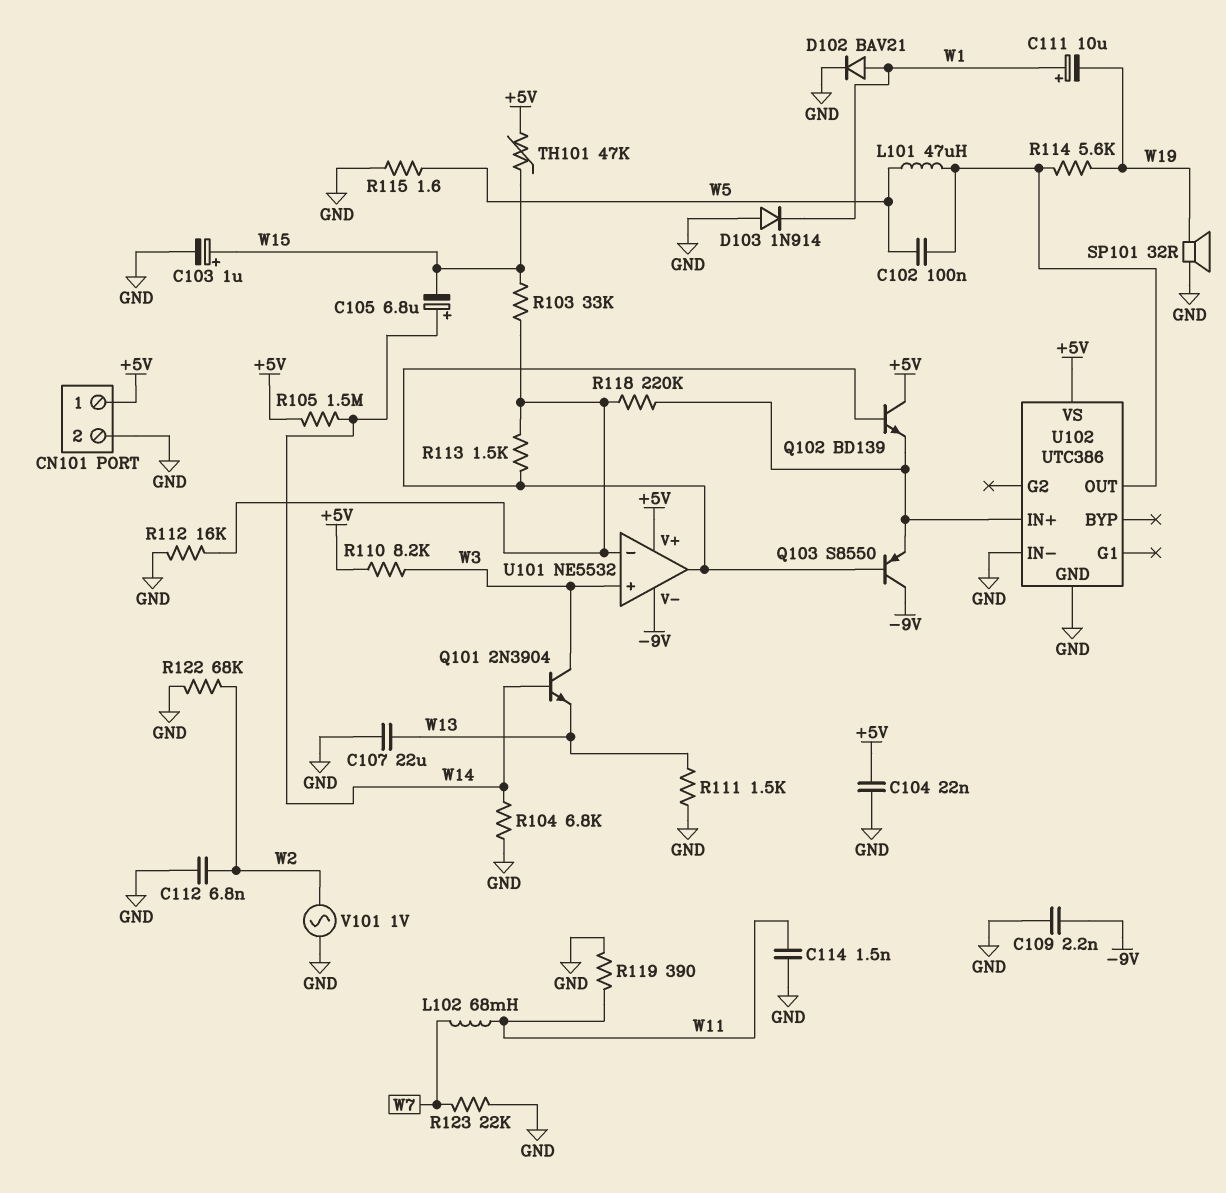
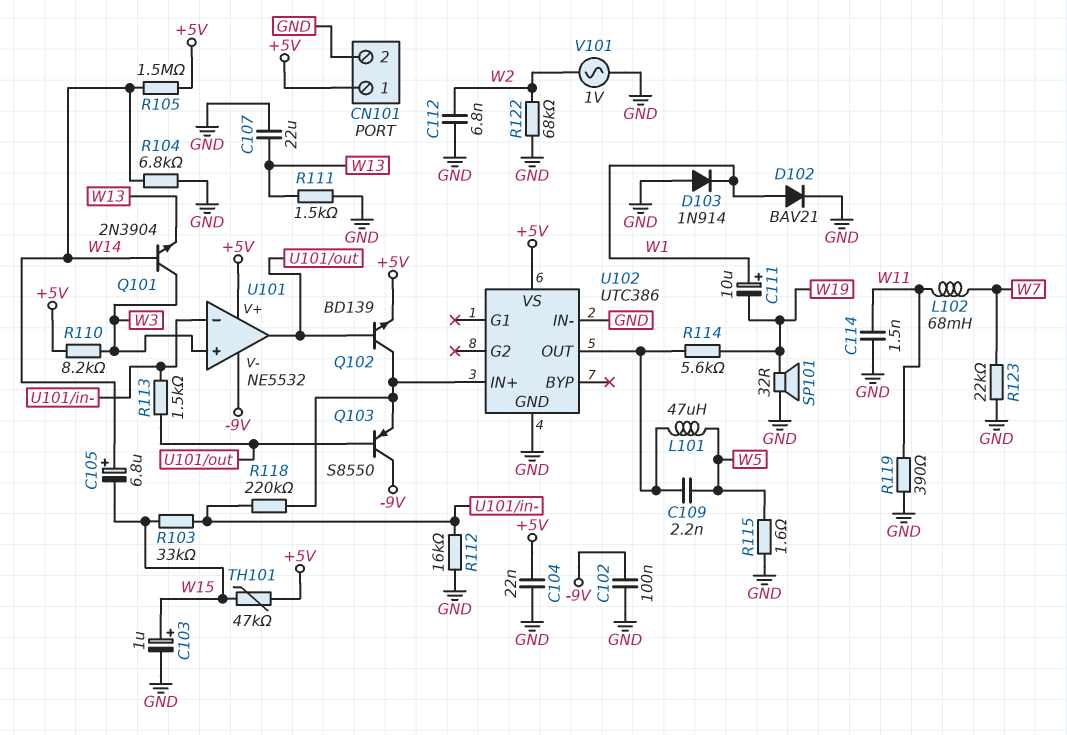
C102: 100nF (U102/OUT, W5) -> 100nF (-9V, GND)
C109: 2.2nF (-9V, GND) -> 2.2nF (U102/OUT, W5)
Q102: NPN BD139 (B U101/out, C +5V, E U102/IN+) -> NPN BD139 (B U101/out, C U102/IN+, E +5V)

